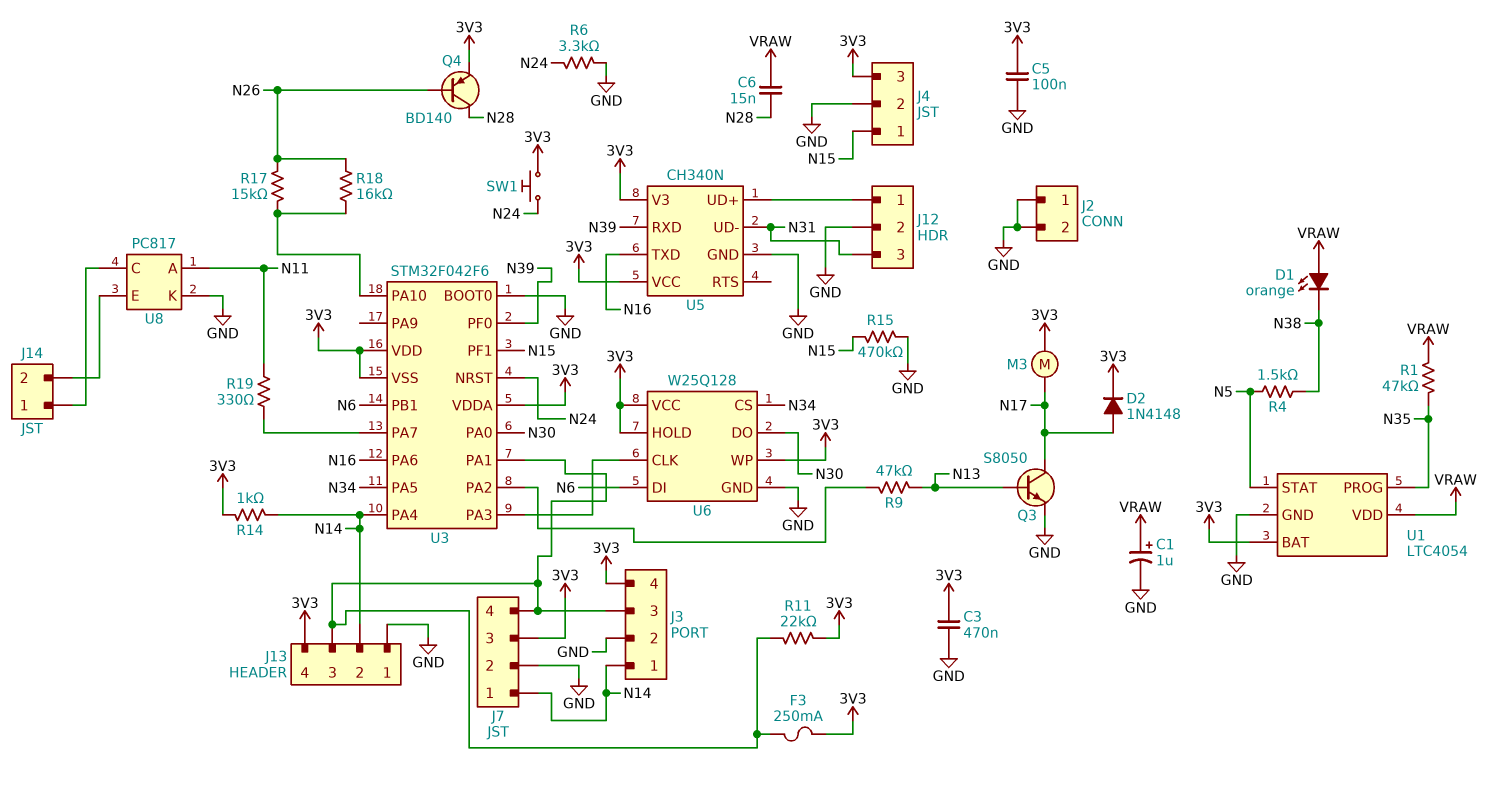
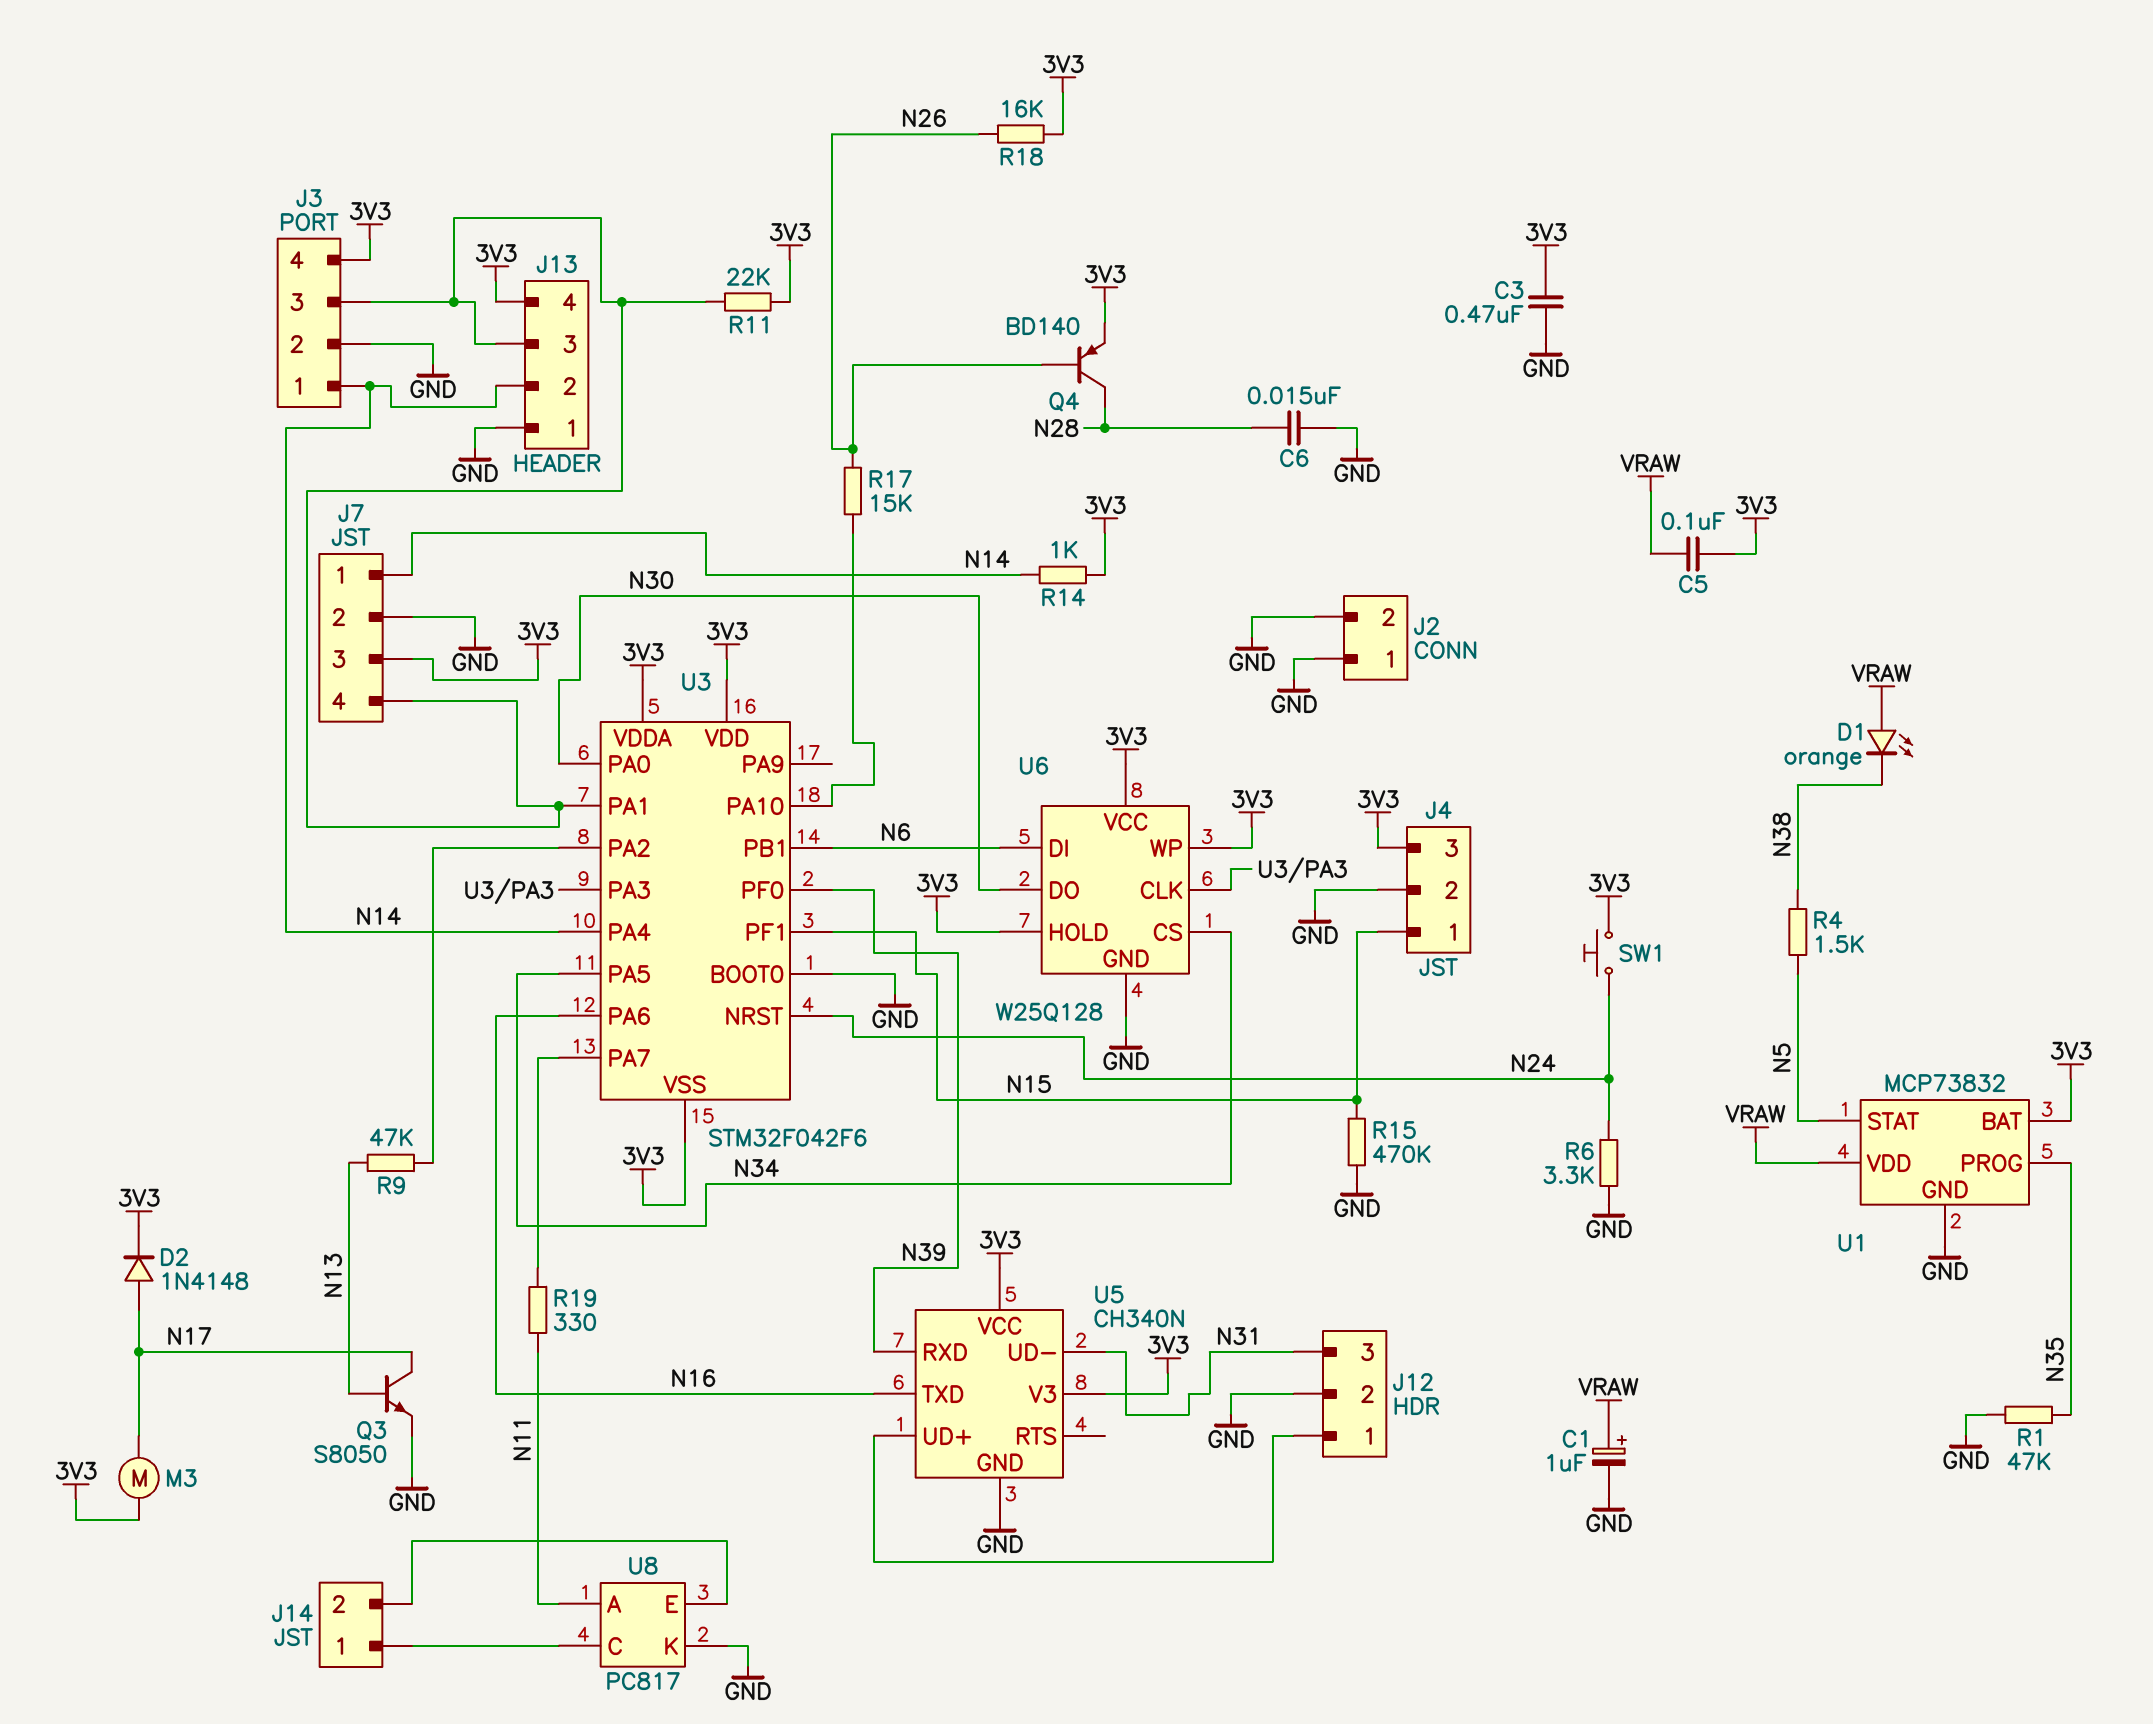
C5: 100nF (3V3, GND) -> 100nF (3V3, VRAW)
C6: 15nF (N28, VRAW) -> 15nF (GND, N28)
F3: 250mA (3V3, J3/3) -> none
R1: 47k (N35, VRAW) -> 47k (GND, N35)
R18: 16k (N26, U3/PA10) -> 16k (3V3, N26)
U1: LTC4054 -> MCP73832

